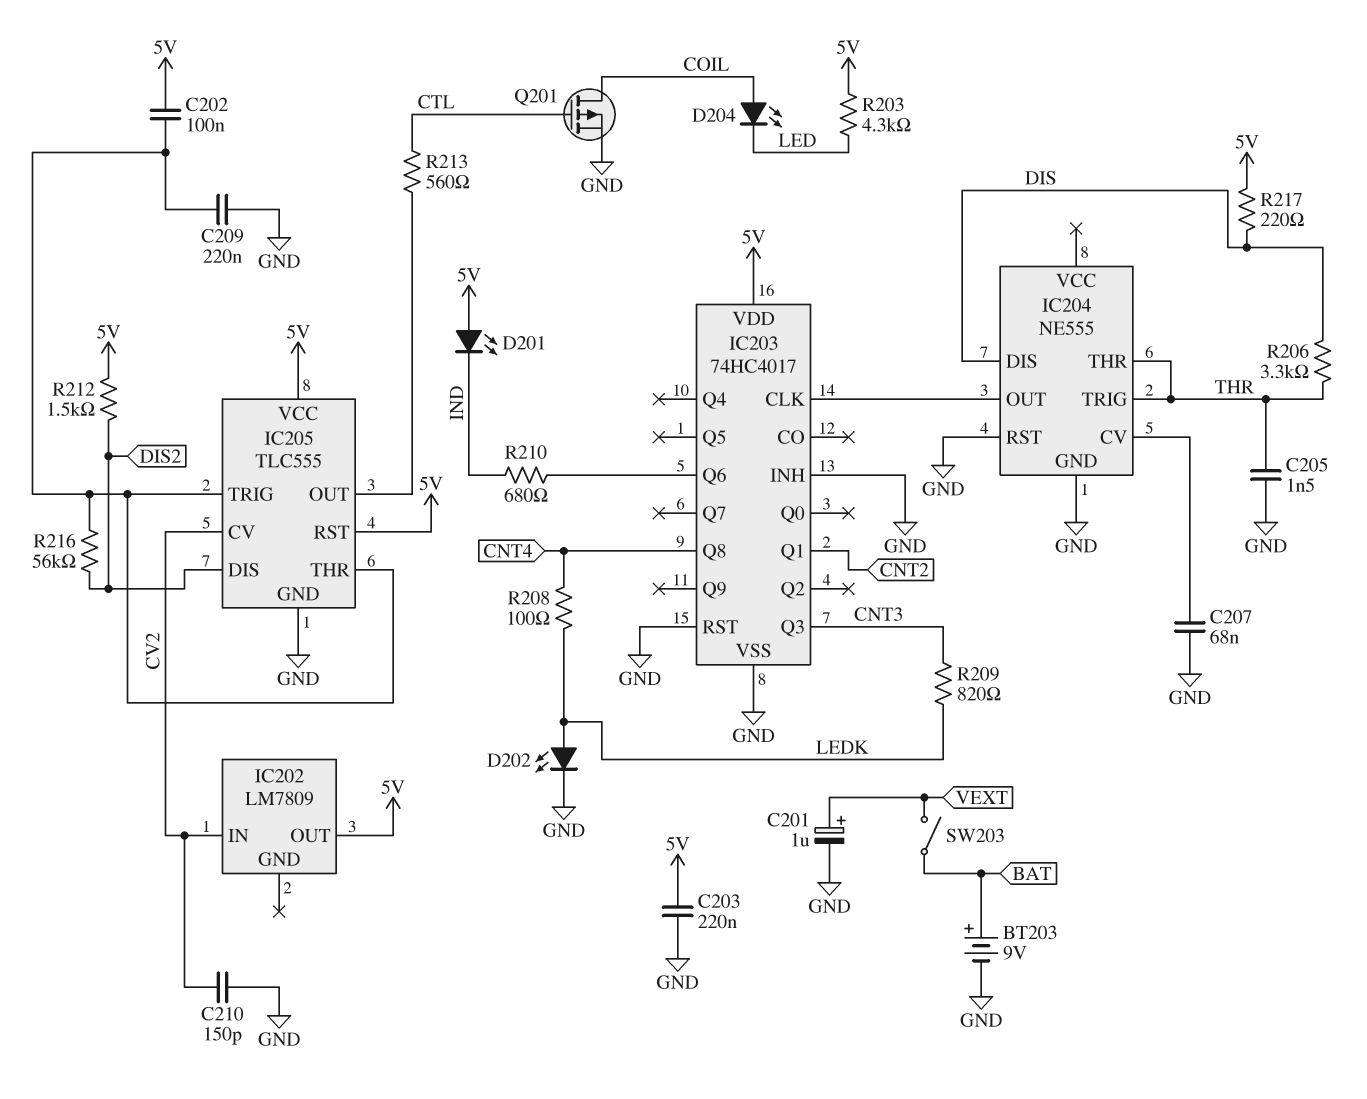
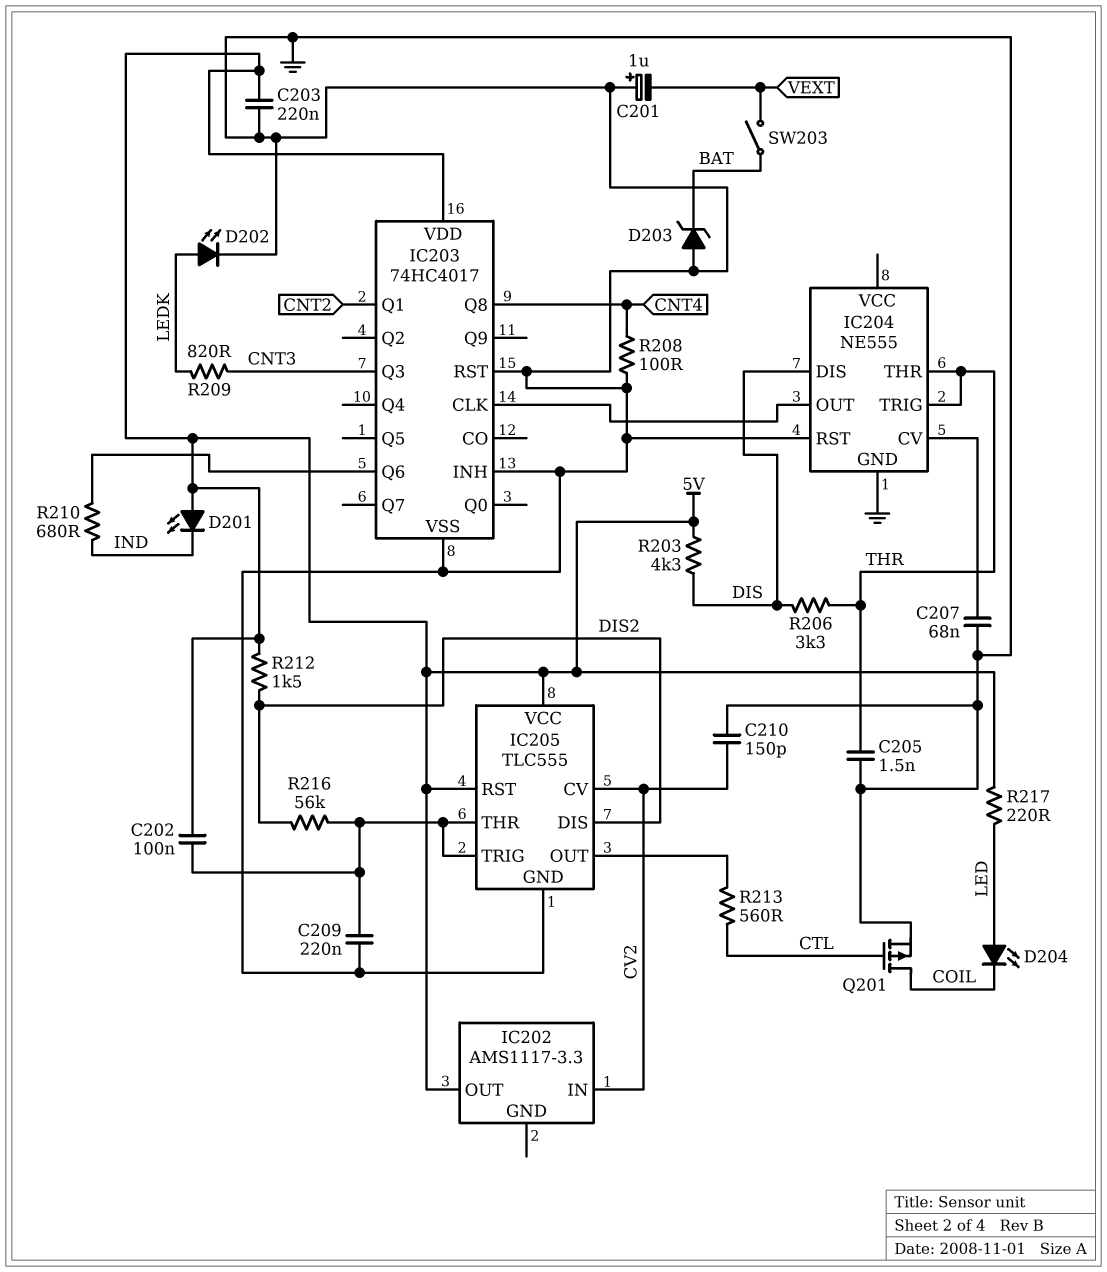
BT203: 9V (plus BAT, minus GND) -> none
C201: 1uF (plus VEXT, minus GND) -> 1uF (plus GND, minus VEXT)
D203: none -> zener (A GND, K BAT)
D204: LED (A COIL, K LED) -> LED (A LED, K COIL)
IC202: LM7809 -> AMS1117-3.3
R203: 4.3k (5V, LED) -> 4.3k (5V, DIS)
R208: 100 (CNT4, LEDK) -> 100 (CNT4, GND)
R217: 220 (5V, DIS) -> 220 (5V, LED)

